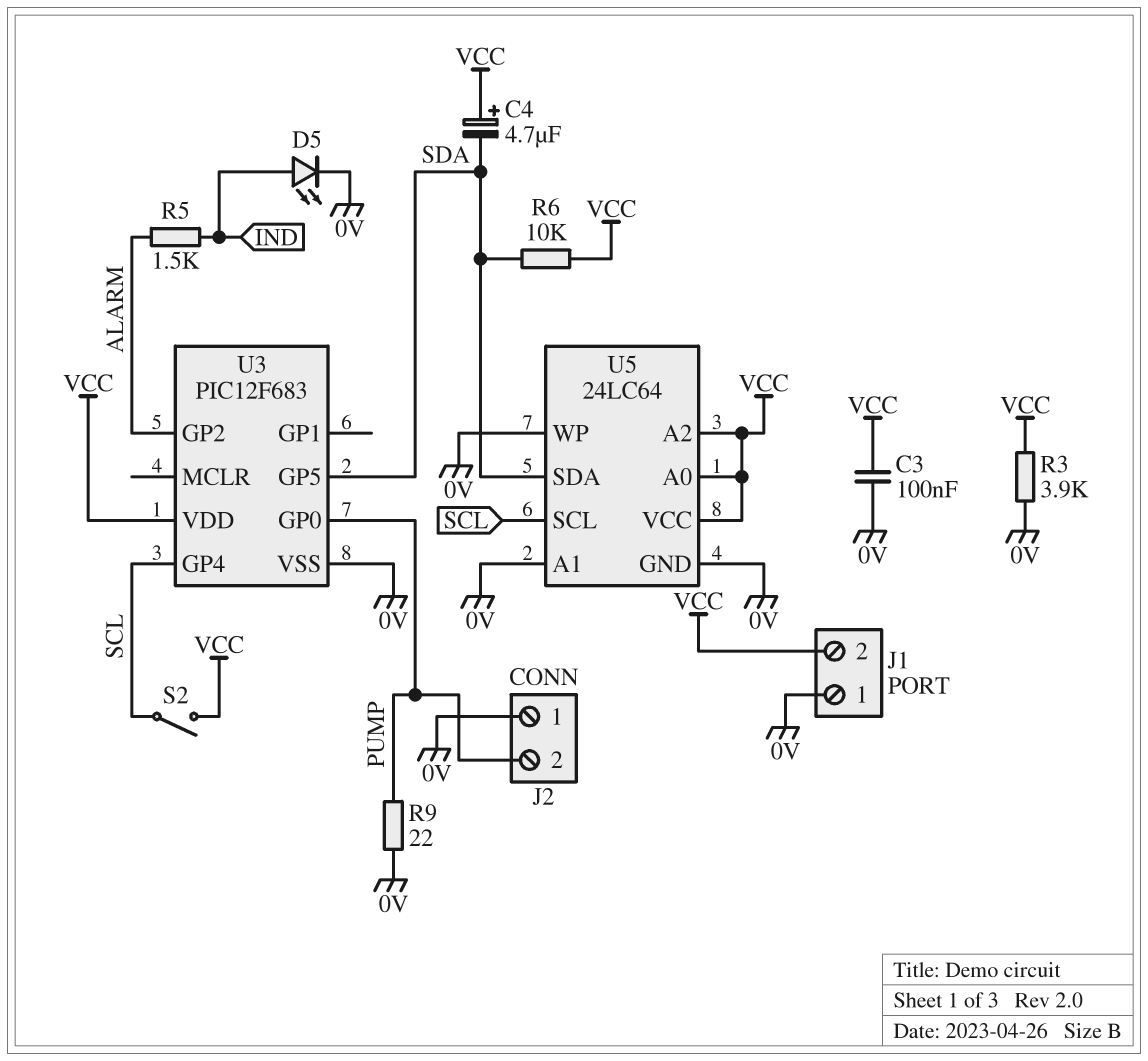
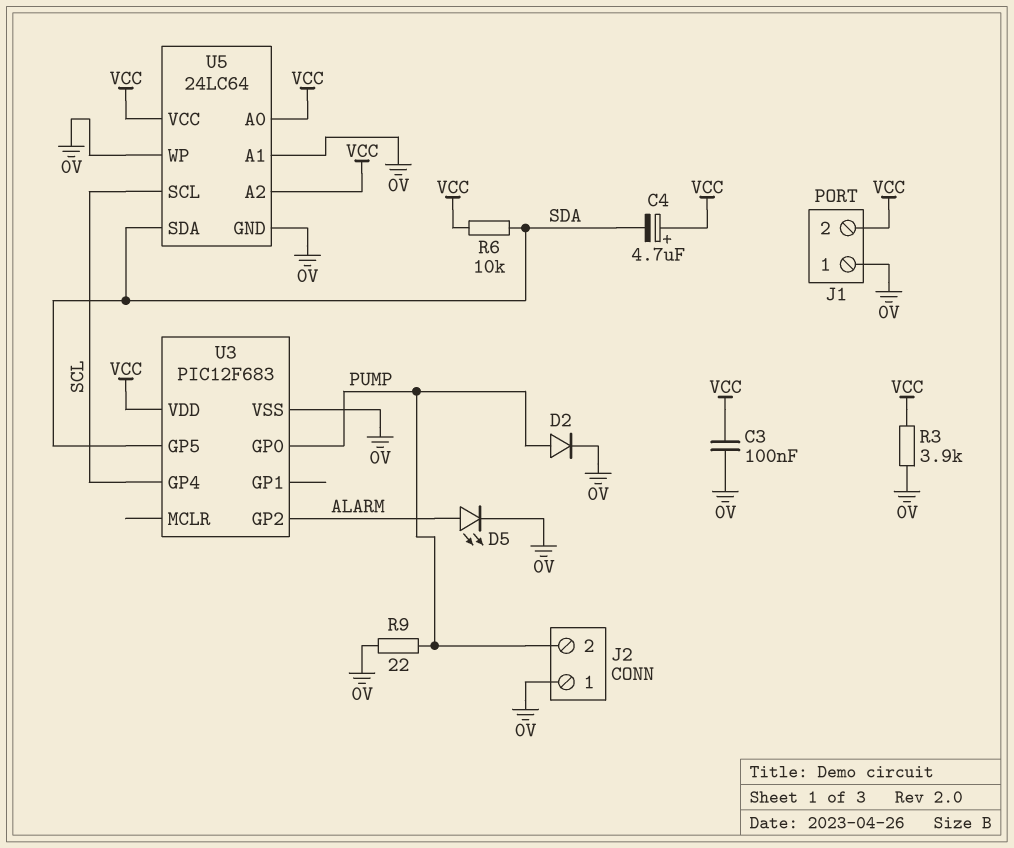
D2: none -> diode (A PUMP, K 0V)
D5: LED (A IND, K 0V) -> LED (A ALARM, K 0V)
R5: 1.5k (ALARM, IND) -> none
S2: switch (SCL, VCC) -> none

